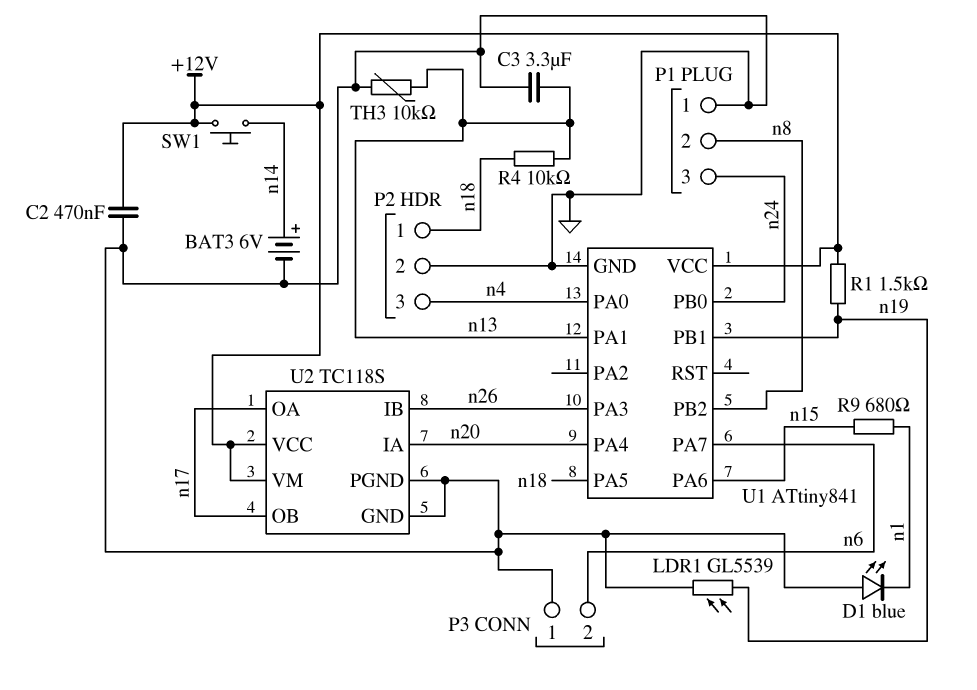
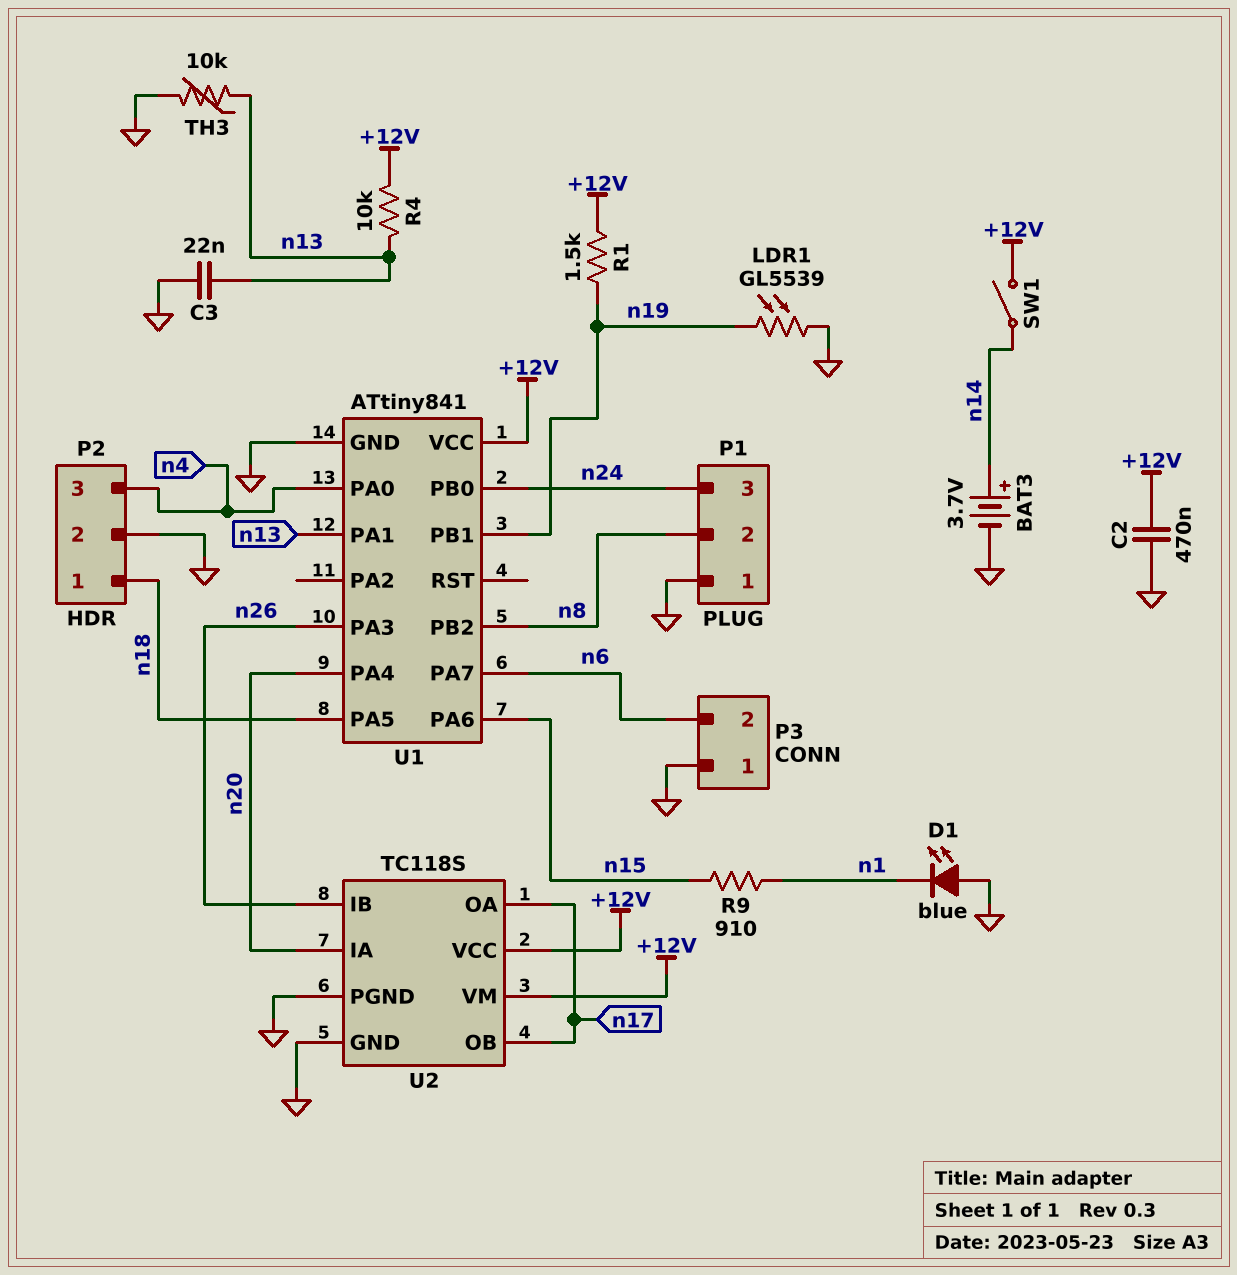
BAT3: 6V (plus n14, minus GND) -> 3.7V (plus n14, minus GND)
C3: 3.3uF (GND, n13) -> 22nF (GND, n13)
R4: 10k (n13, n18) -> 10k (+12V, n13)
R9: 680 (n1, n15) -> 910 (n1, n15)
SW1: button (+12V, n14) -> switch (+12V, n14)

